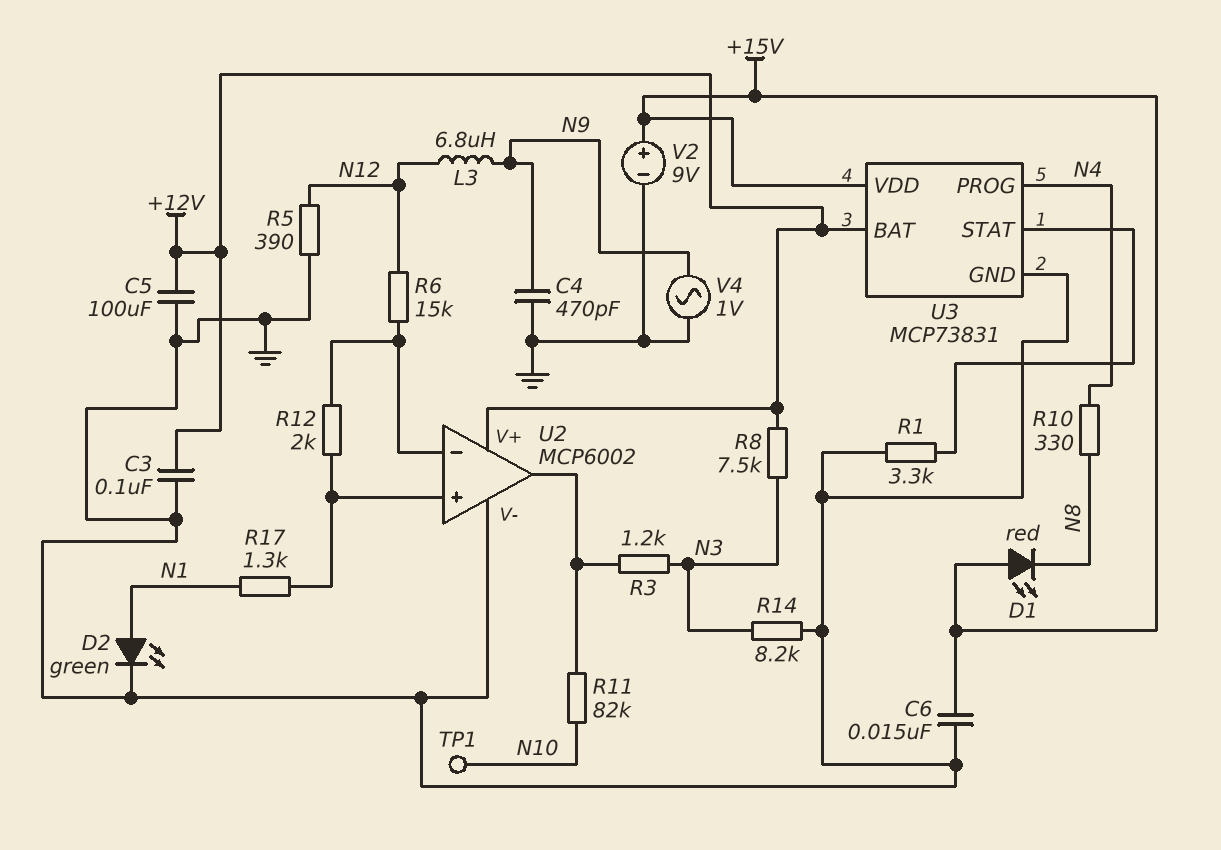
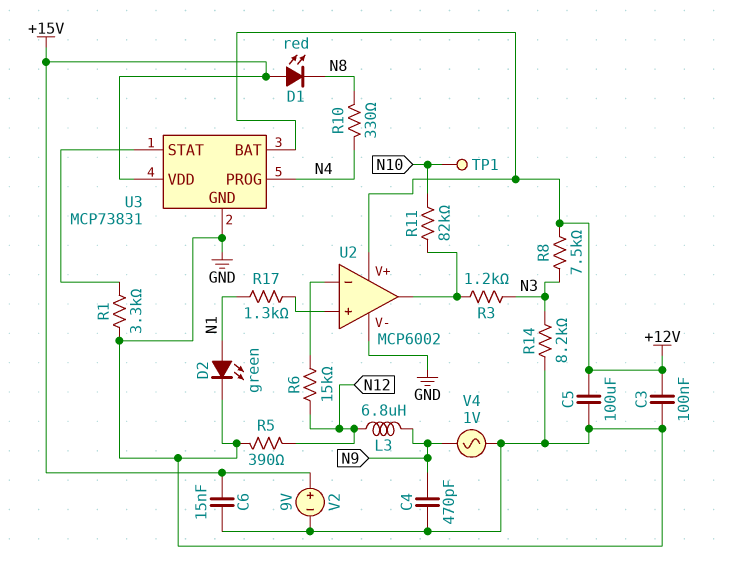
R12: 2k (U2/in+, U2/in-) -> none

